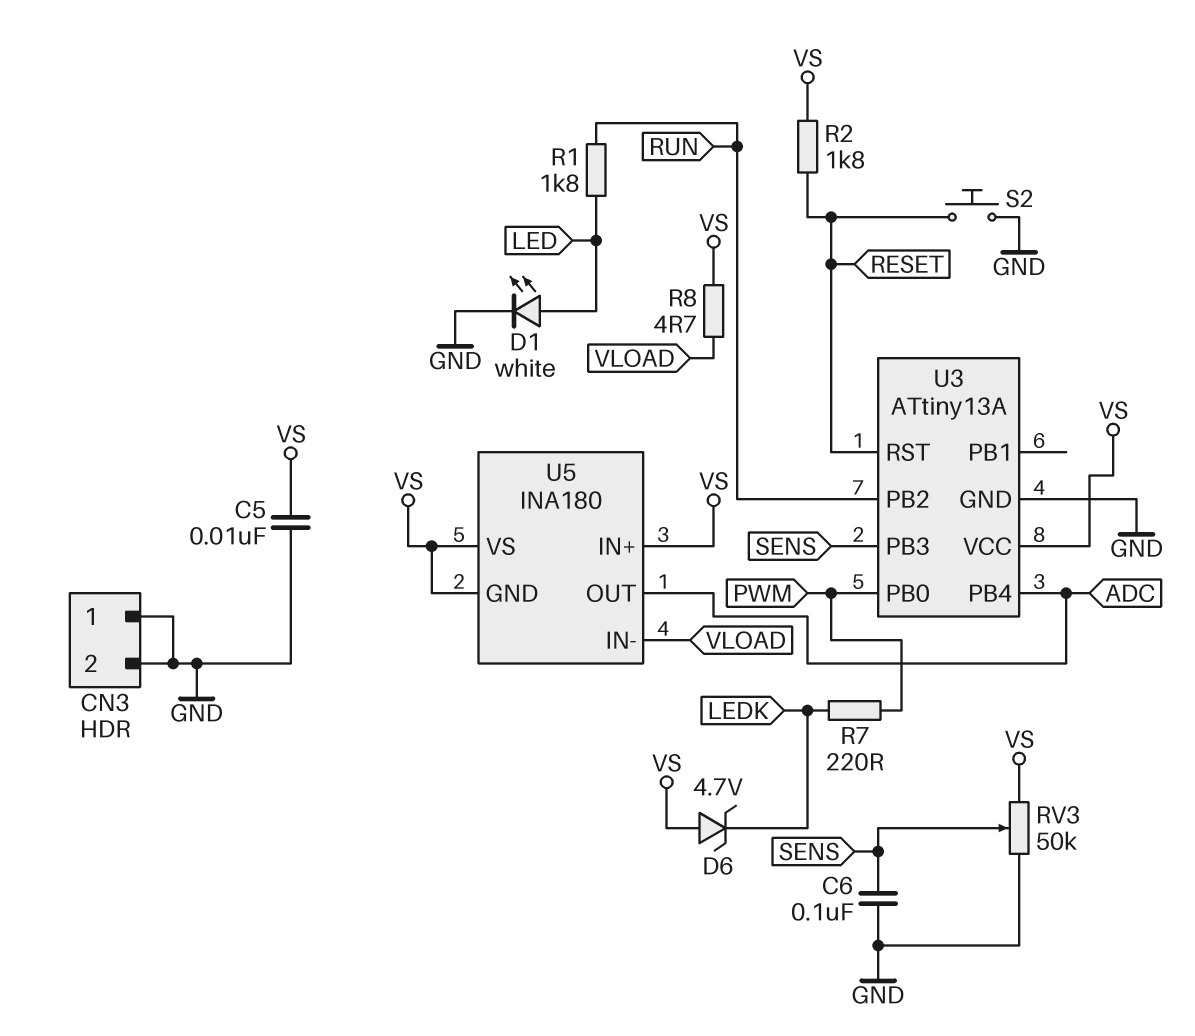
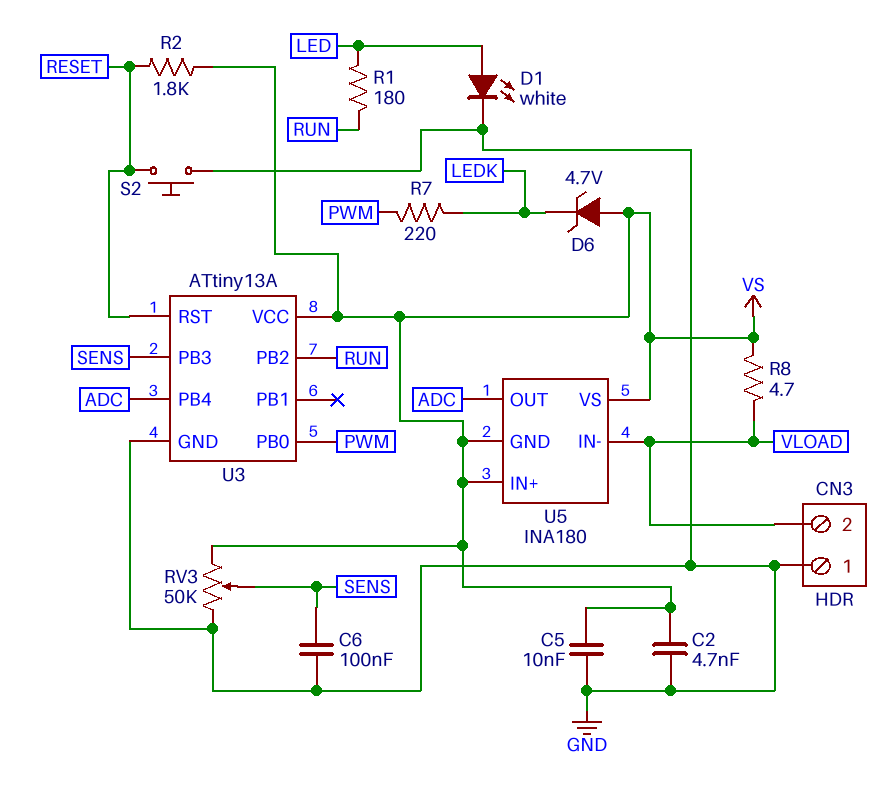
C2: none -> 4.7nF (GND, VS)
CN3 pin 2: GND -> VLOAD
R1: 1.8k (LED, RUN) -> 180 (LED, RUN)

